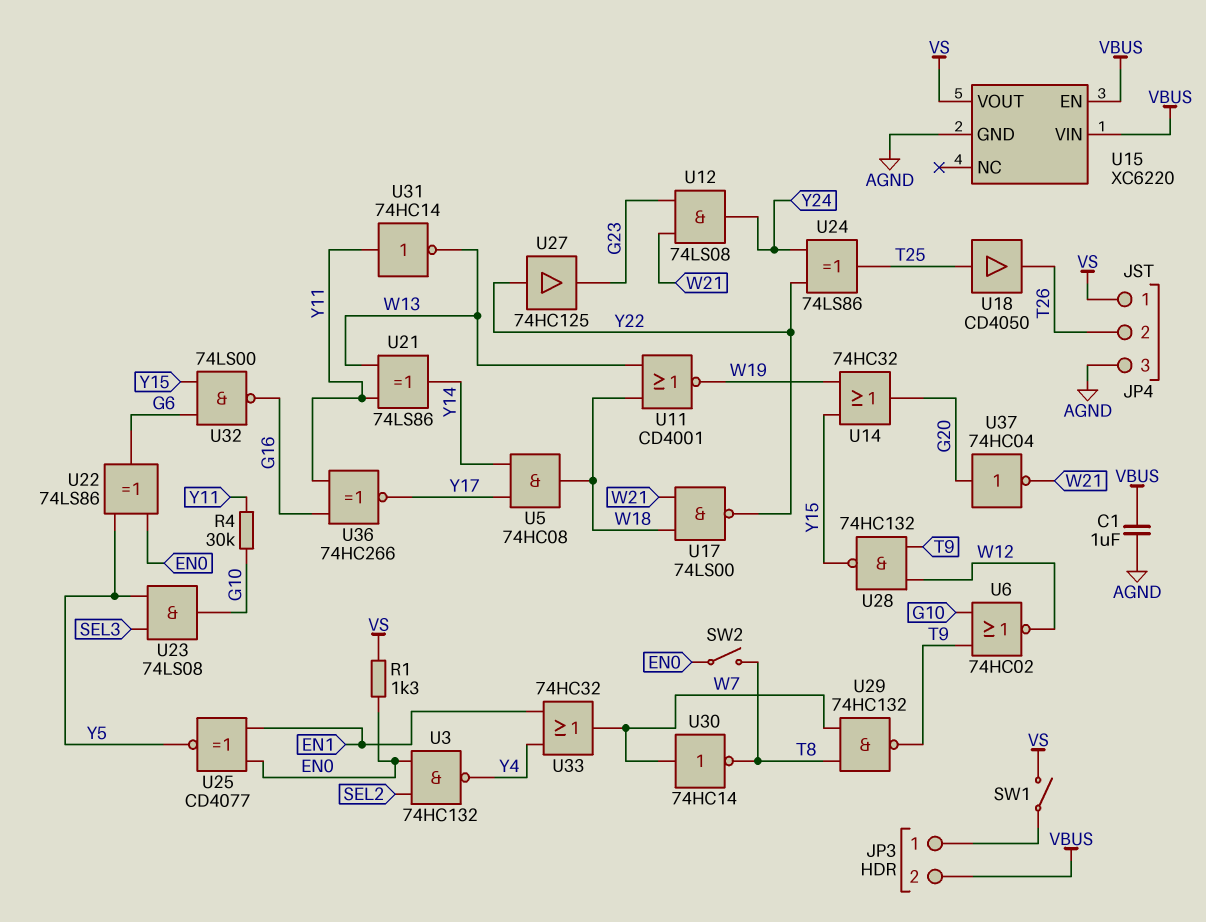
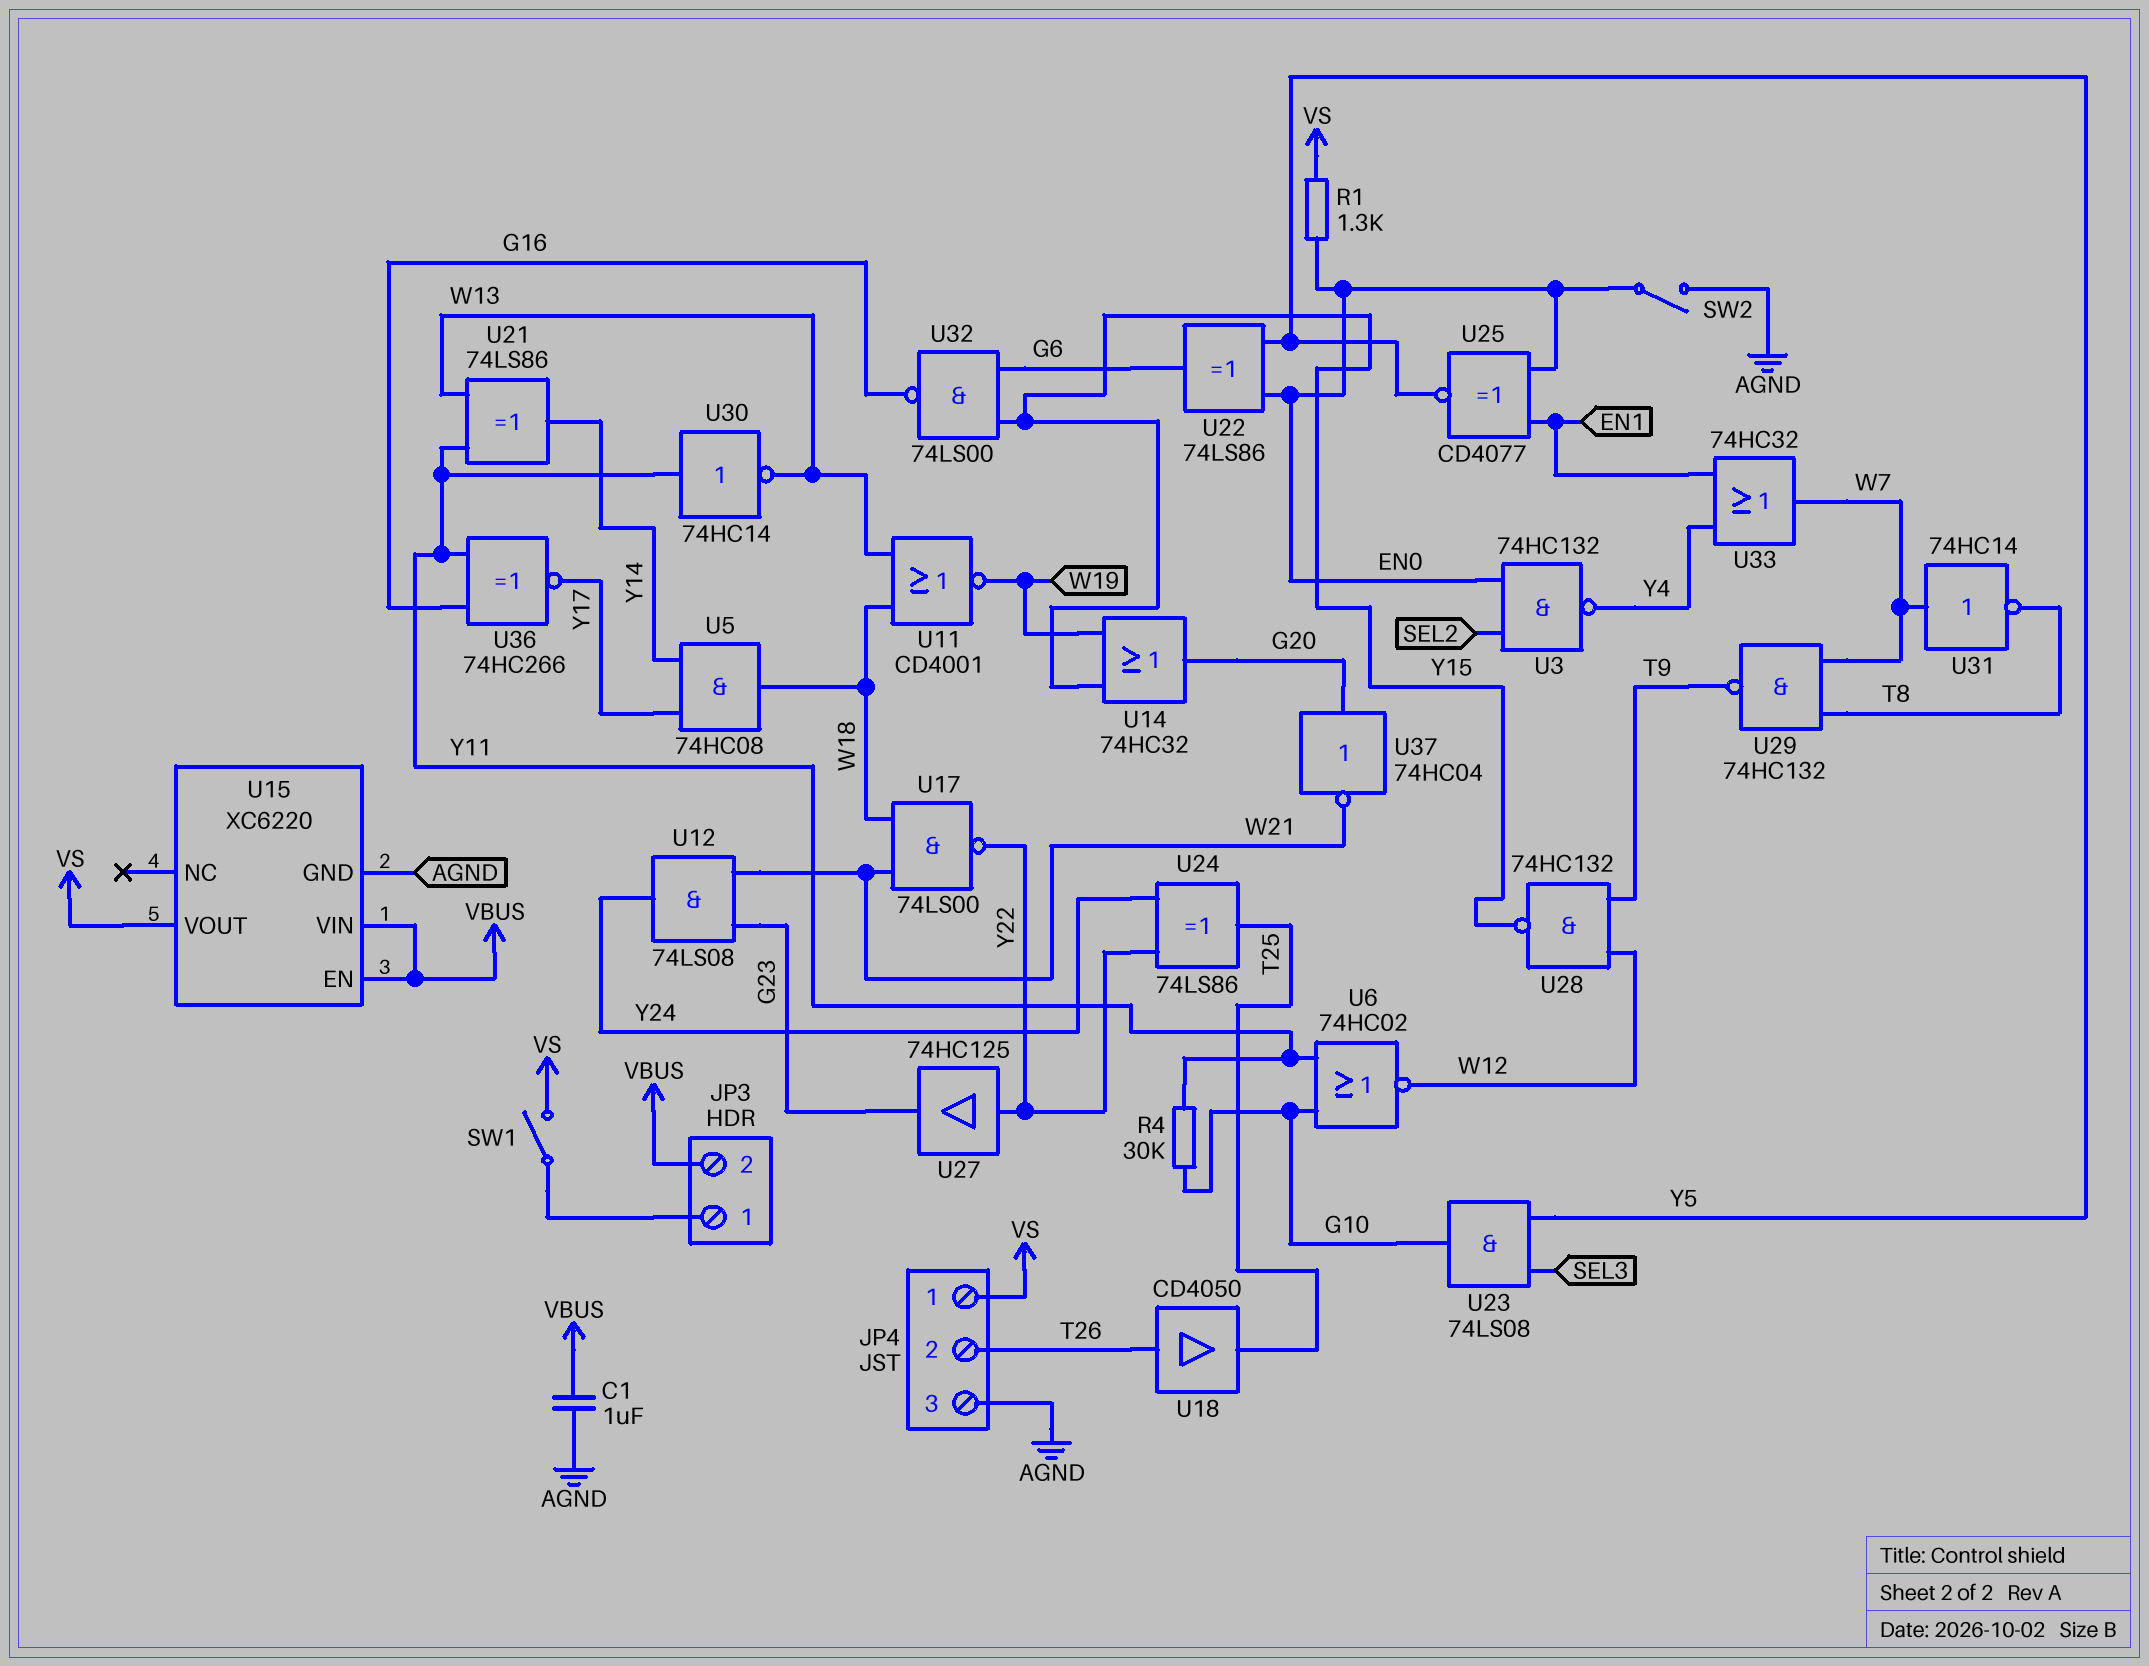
SW2: switch (EN0, T8) -> switch (AGND, EN0)
U6: NOR 74HC02 (in G10, in T9, out W12) -> NOR 74HC02 (in G10, in Y11, out W12)
U18: buffer CD4050 (in T25, out T26) -> buffer CD4050 (in T26, out T25)
U30: NOT 74HC14 (in W7, out T8) -> NOT 74HC14 (in Y11, out W13)
U31: NOT 74HC14 (in Y11, out W13) -> NOT 74HC14 (in W7, out T8)

